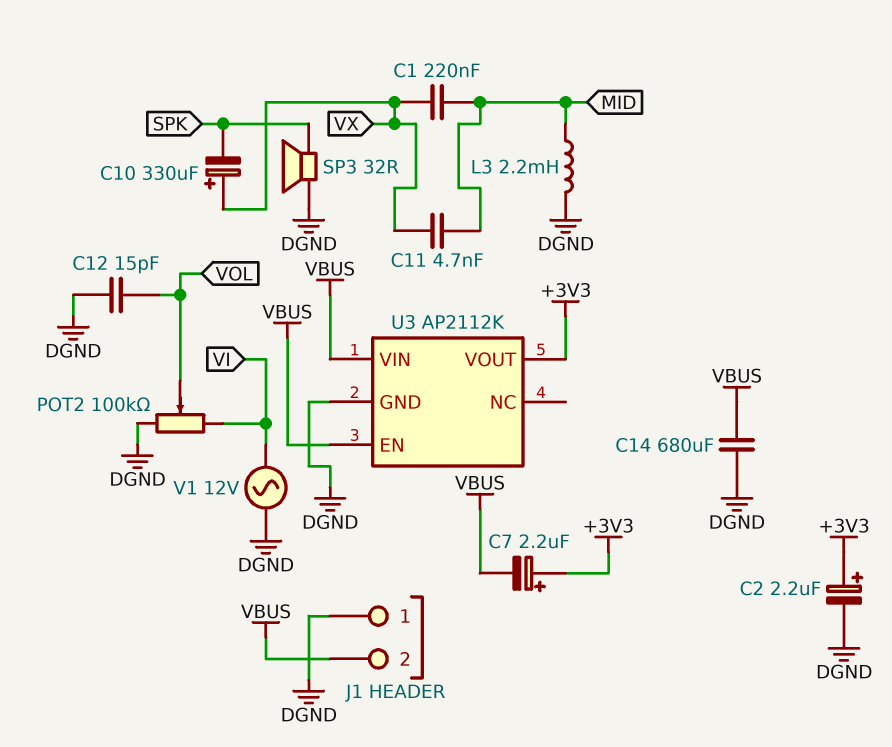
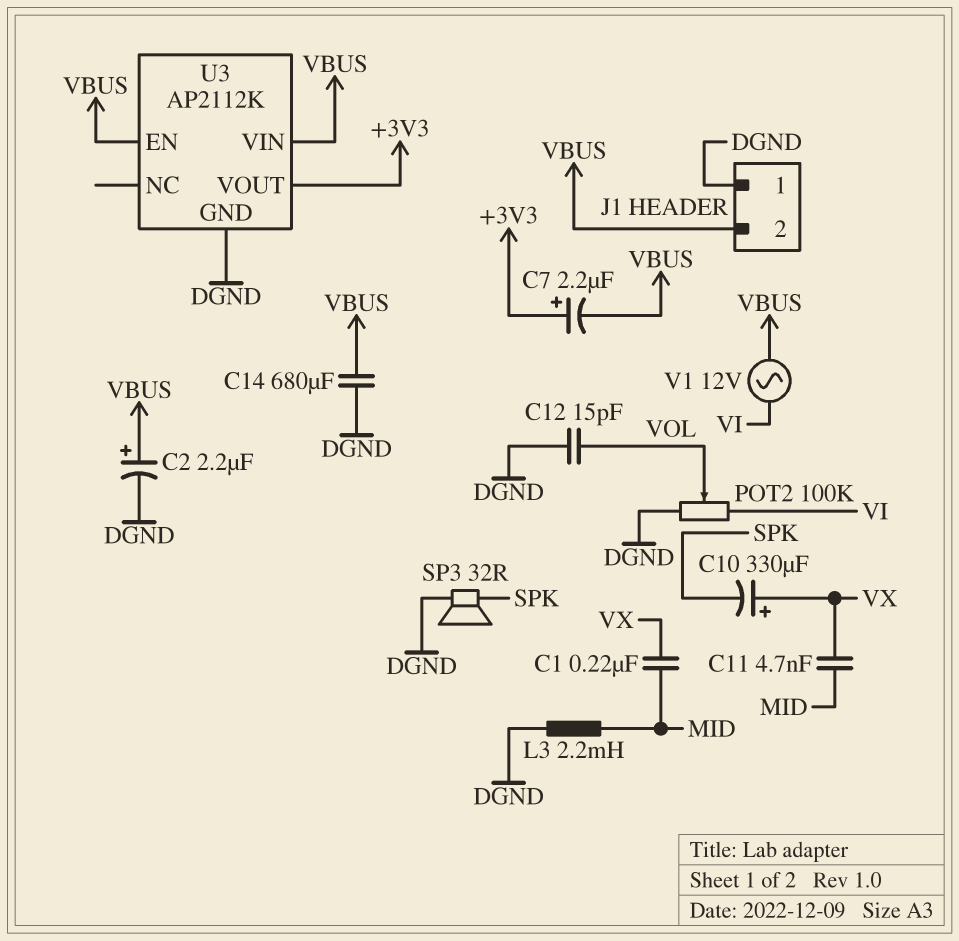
C2: 2.2uF (plus +3V3, minus DGND) -> 2.2uF (plus VBUS, minus DGND)
V1: AC 12V (DGND, VI) -> AC 12V (VBUS, VI)

